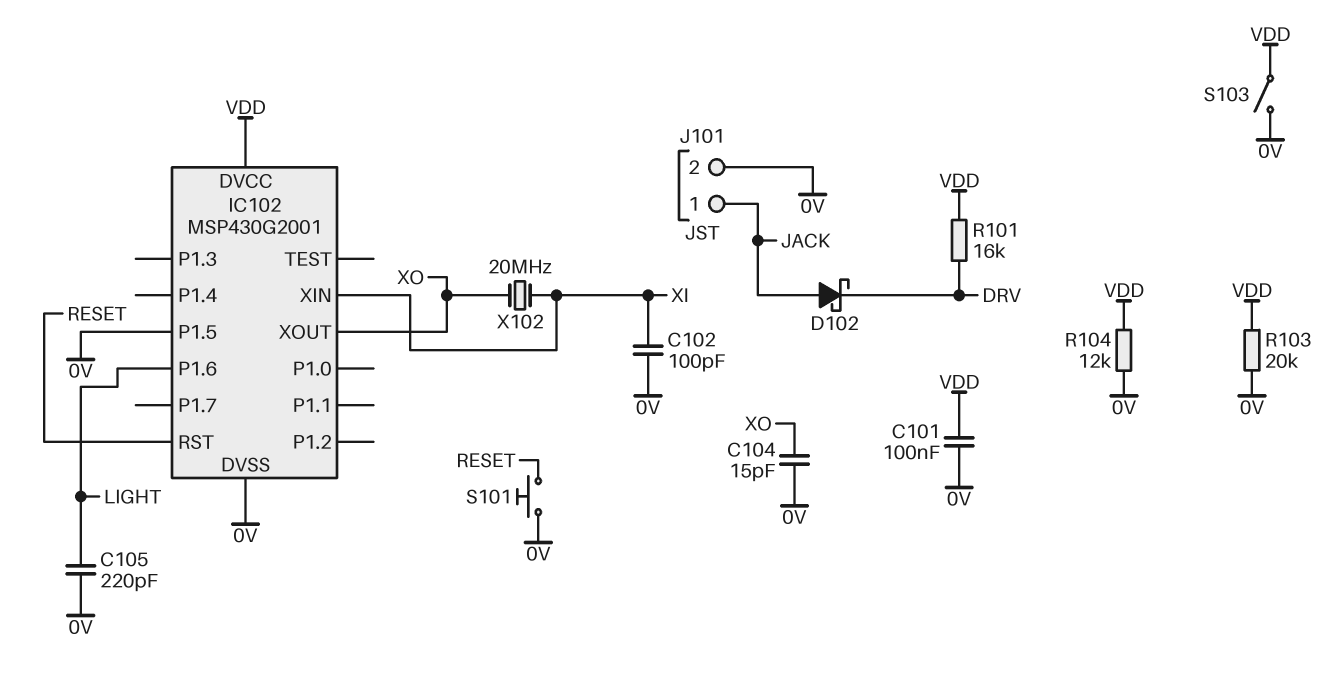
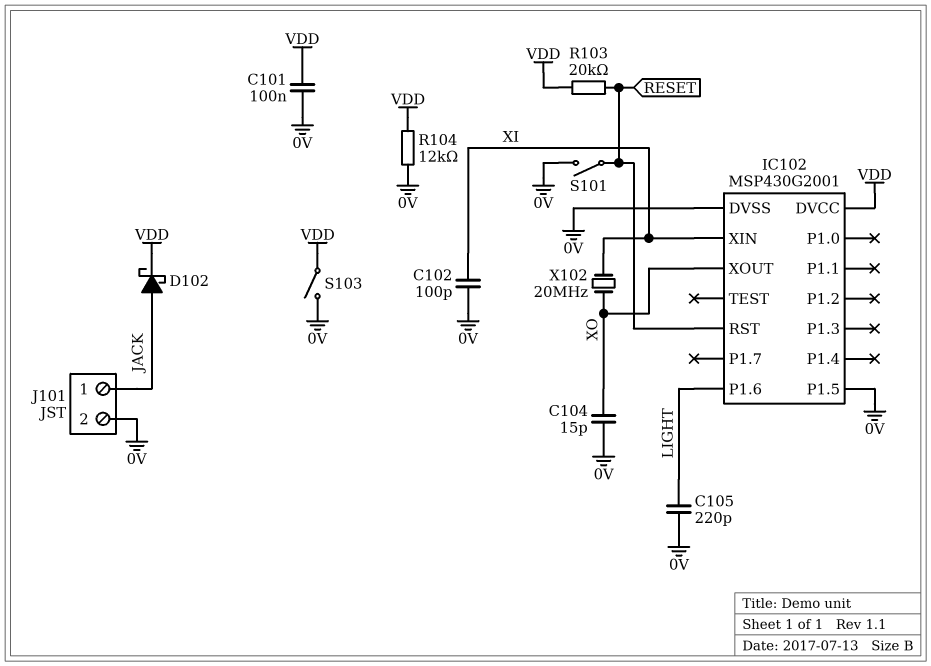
D102: schottky (A JACK, K DRV) -> schottky (A JACK, K VDD)
R101: 16k (DRV, VDD) -> none
R103: 20k (0V, VDD) -> 20k (RESET, VDD)
S101: button (0V, RESET) -> switch (0V, RESET)

